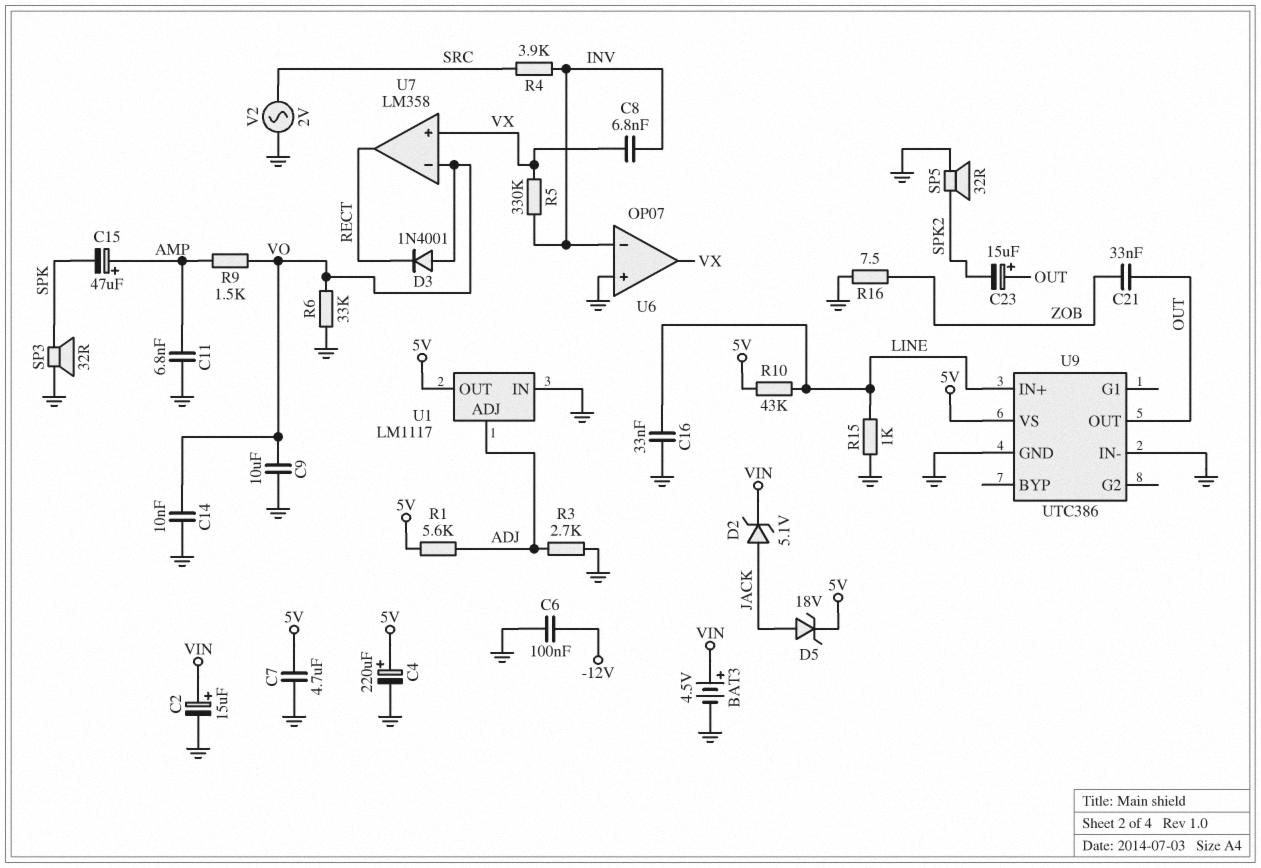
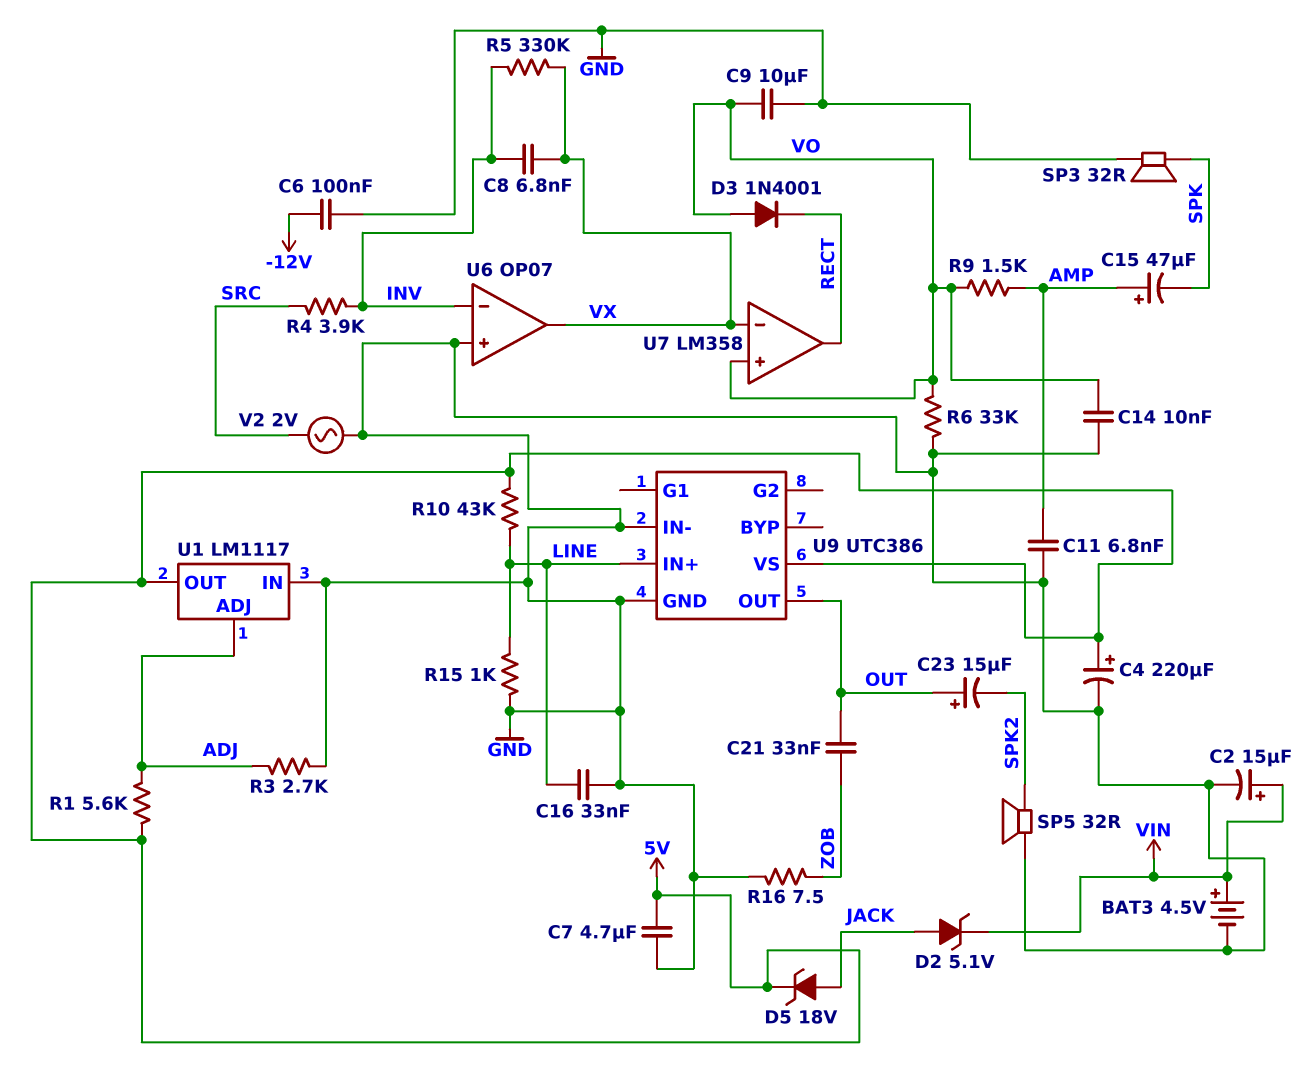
U7 pin in+: VX -> VO
U7 pin in-: VO -> VX

